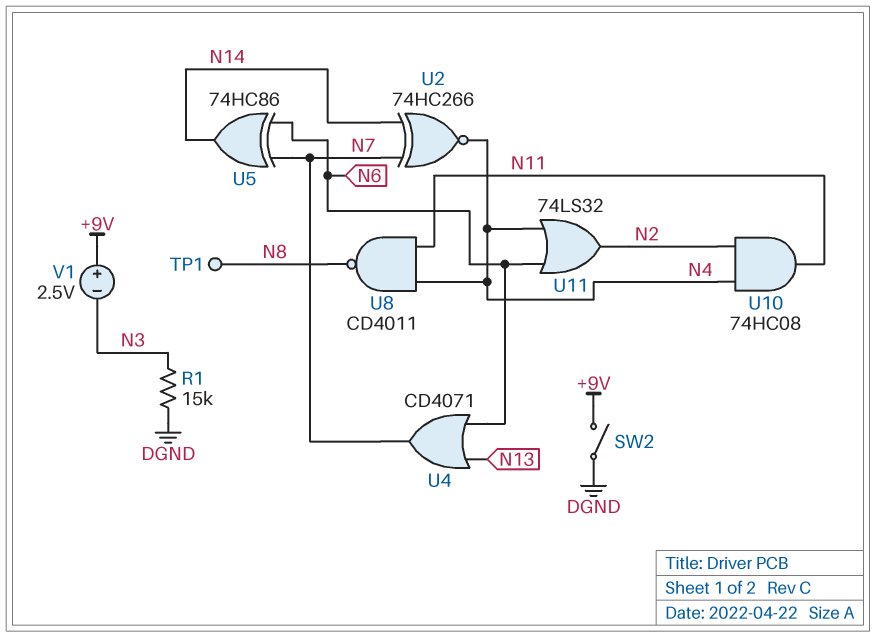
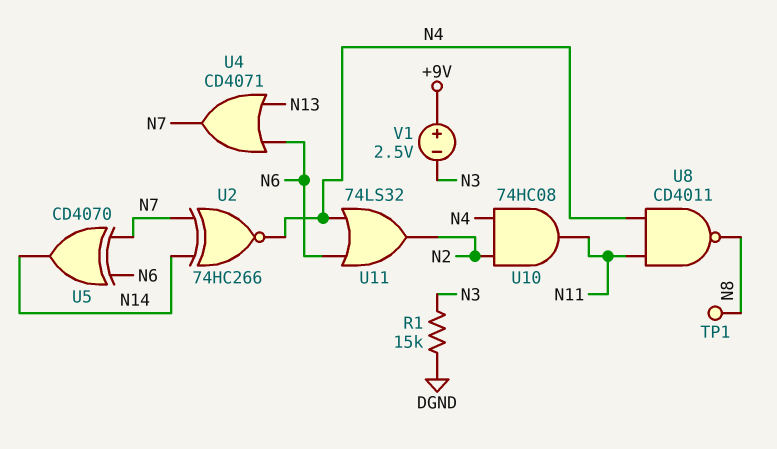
SW2: switch (+9V, DGND) -> none
U5: XOR 74HC86 (in N6, in N7, out N14) -> XOR CD4070 (in N6, in N7, out N14)

